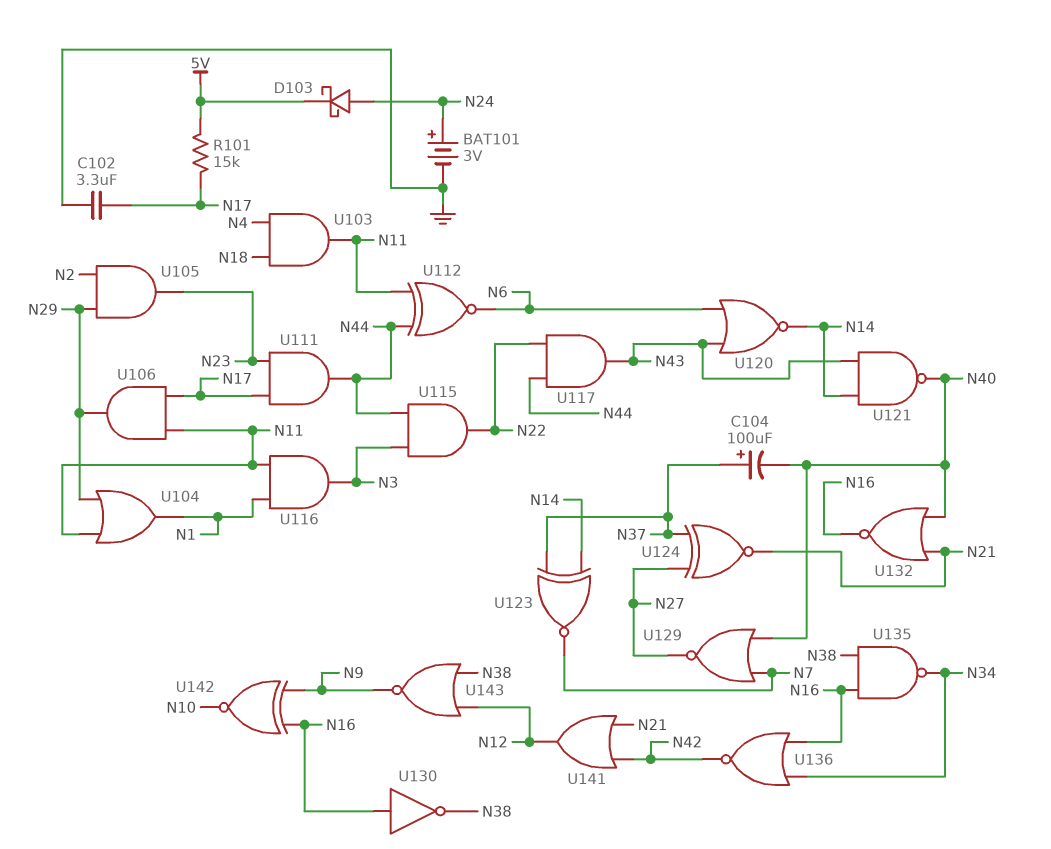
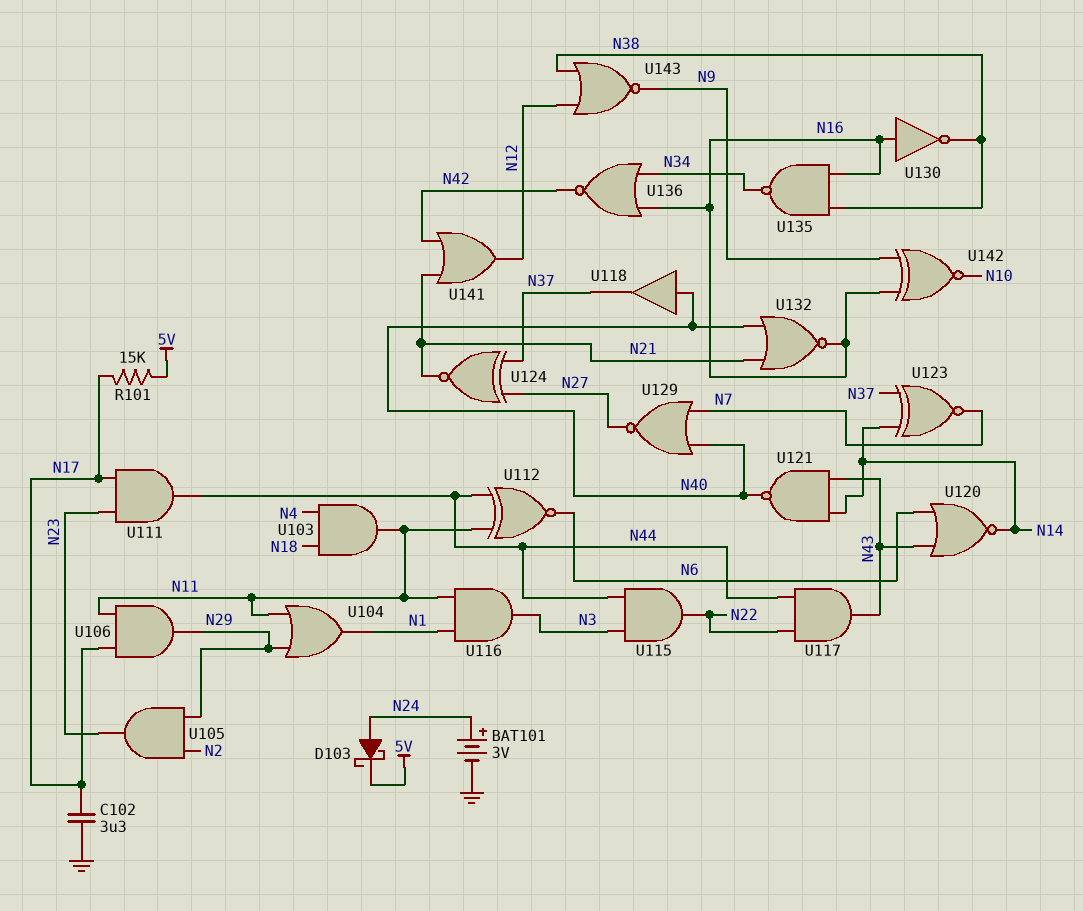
C104: 100uF (plus N37, minus N40) -> none
U118: none -> buffer (in N40, out N37)

